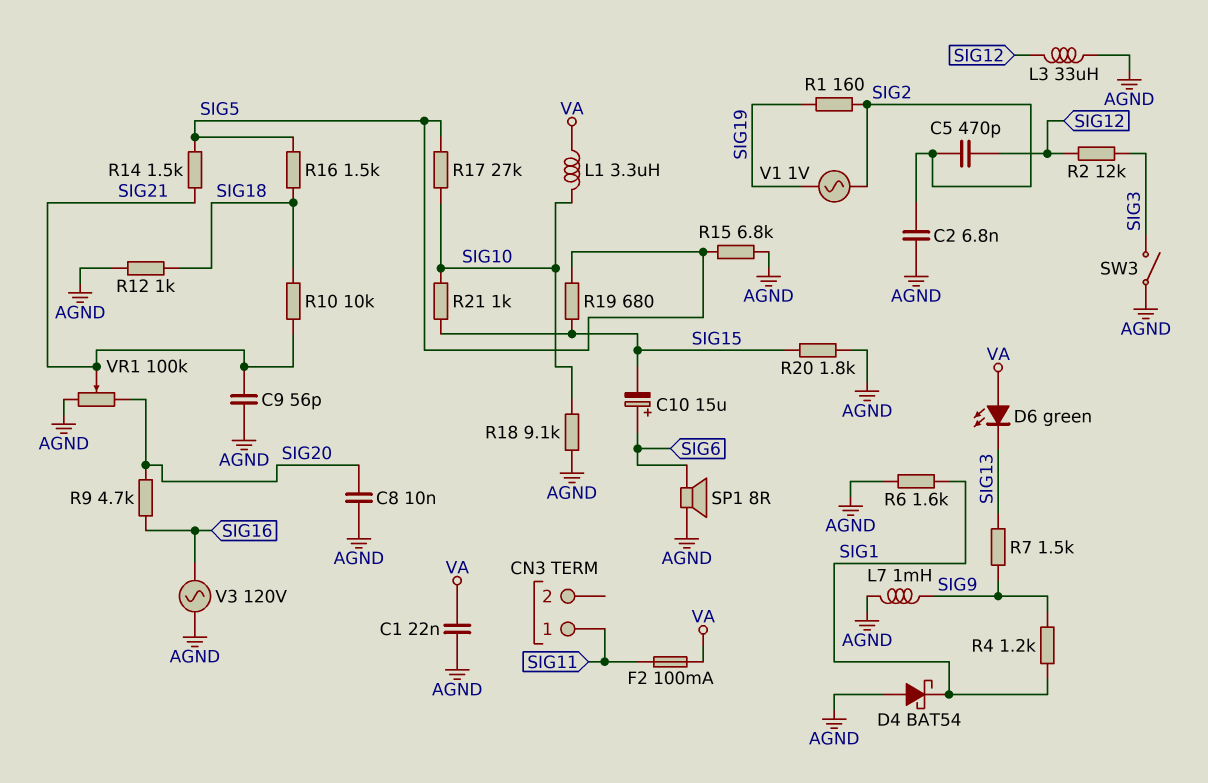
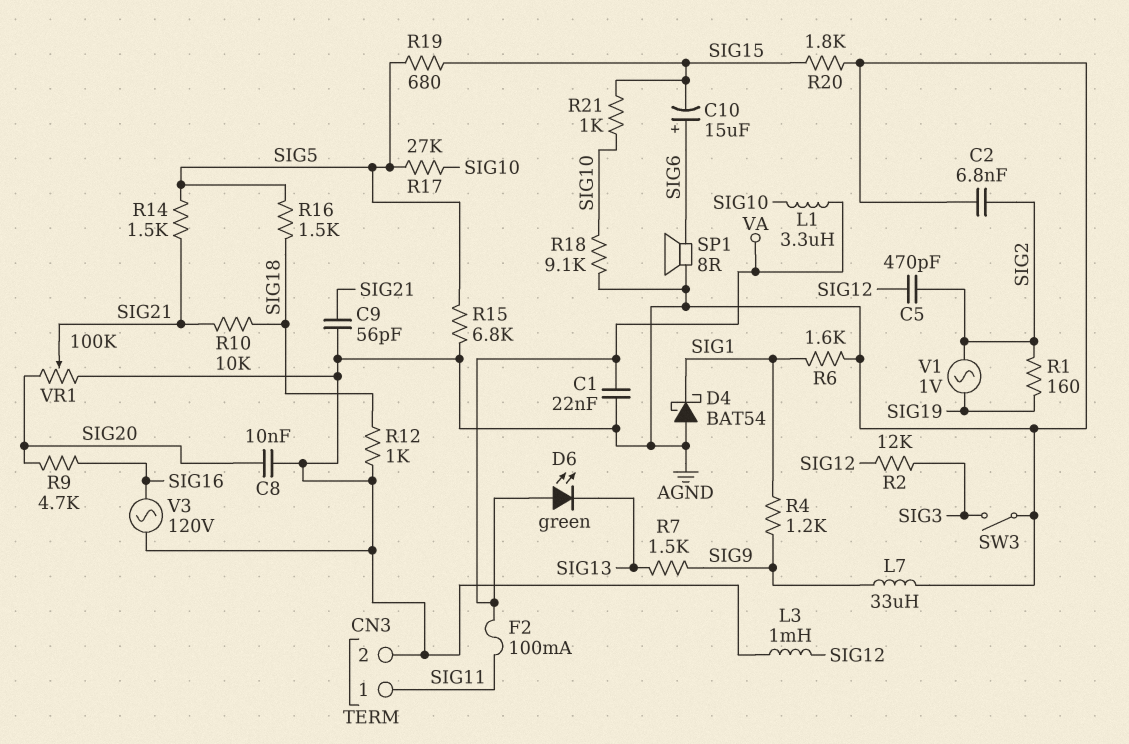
CN3 pin 2: none -> AGND
L3: 33uH (AGND, SIG12) -> 1mH (AGND, SIG12)
L7: 1mH (AGND, SIG9) -> 33uH (AGND, SIG9)

